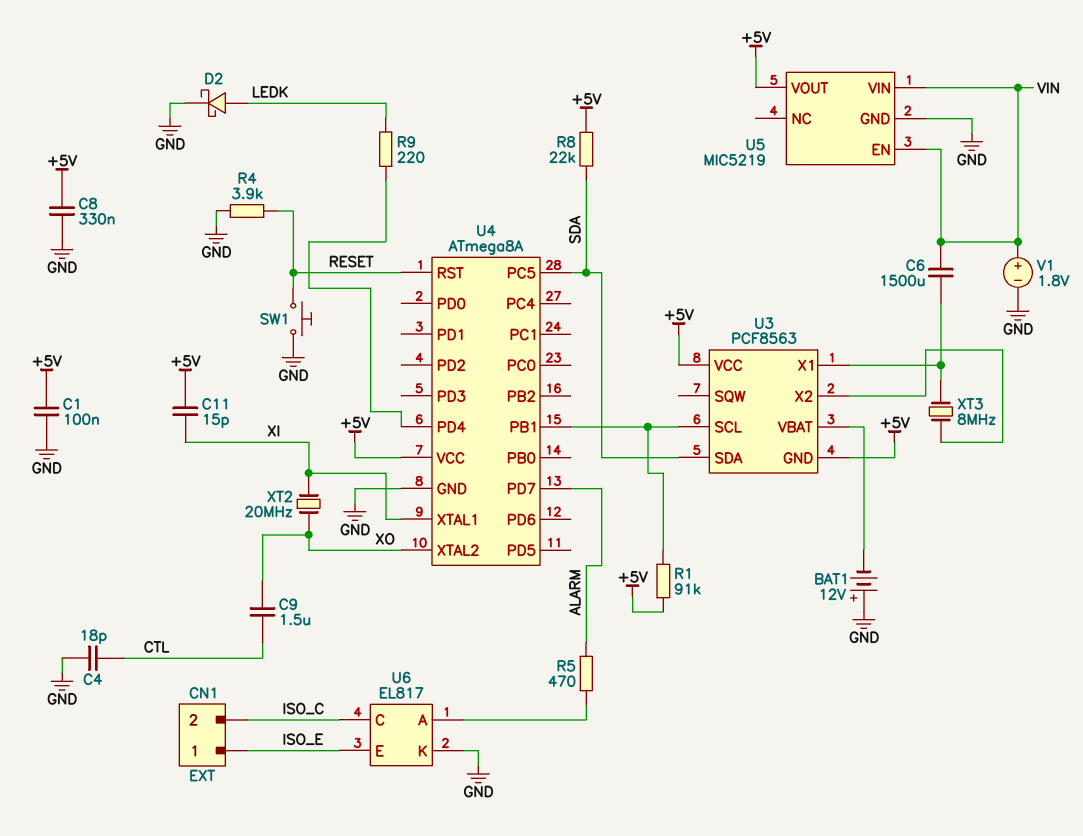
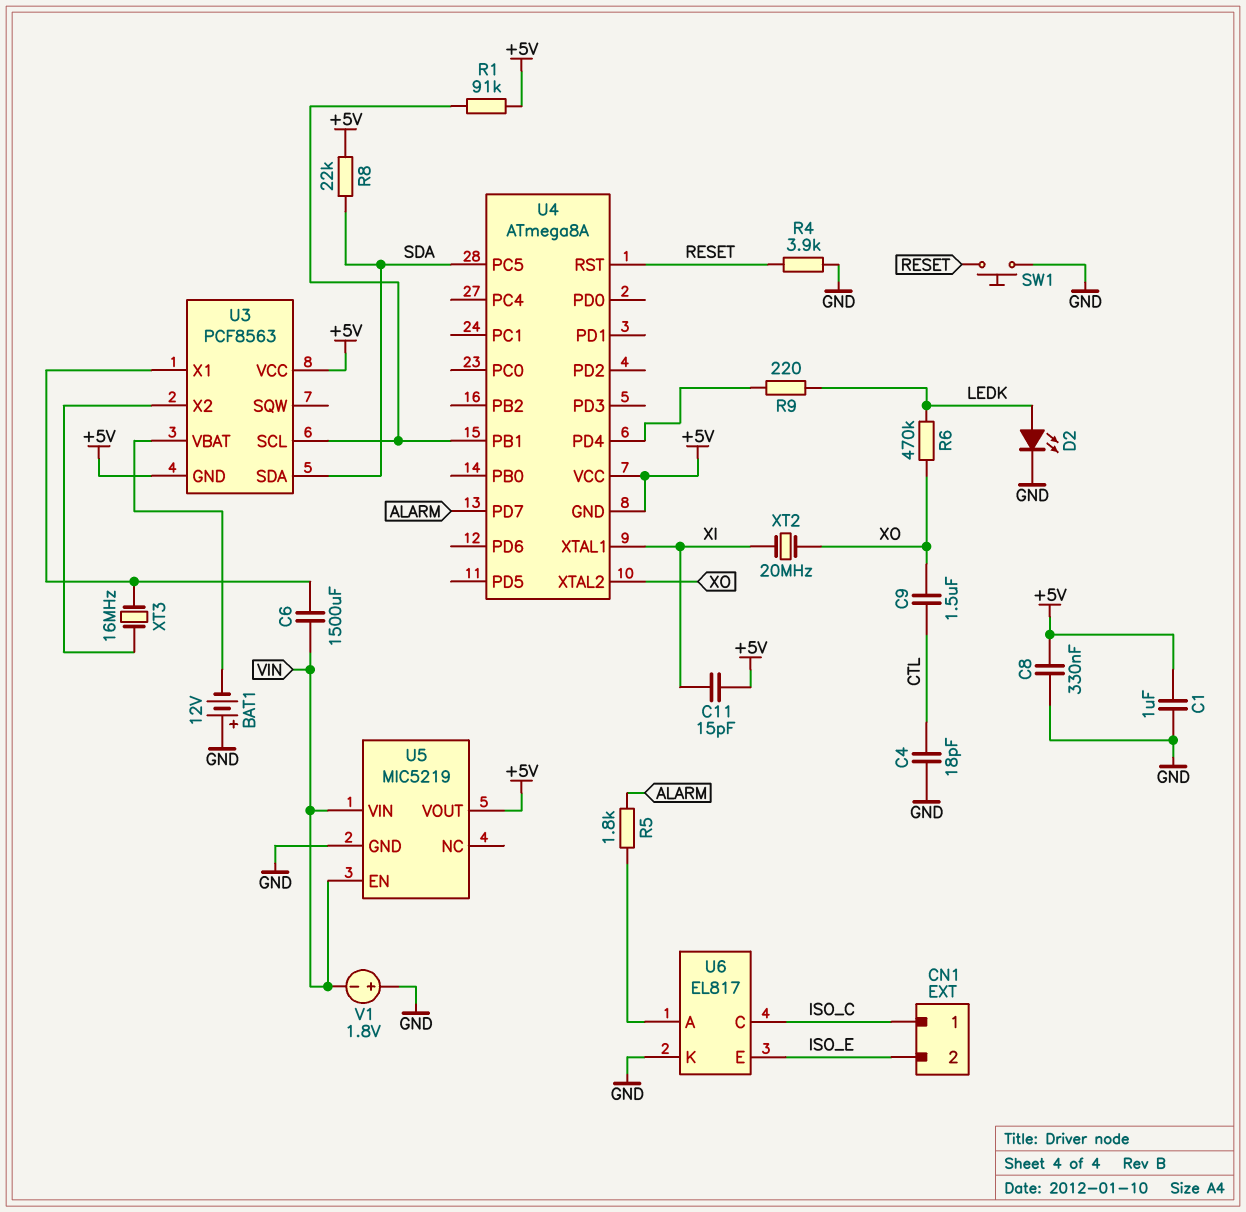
C1: 100nF (+5V, GND) -> 1uF (+5V, GND)
CN1 pin 1: ISO_E -> ISO_C
CN1 pin 2: ISO_C -> ISO_E
D2: schottky (A LEDK, K GND) -> LED (A LEDK, K GND)
R5: 470 (ALARM, U6/A) -> 1.8k (ALARM, U6/A)
R6: none -> 470k (LEDK, XO)
U4 pin GND: GND -> +5V
V1: 1.8V (plus VIN, minus GND) -> 1.8V (plus GND, minus VIN)
XT3: 8MHz (U3/X1, U3/X2) -> 16MHz (U3/X1, U3/X2)

